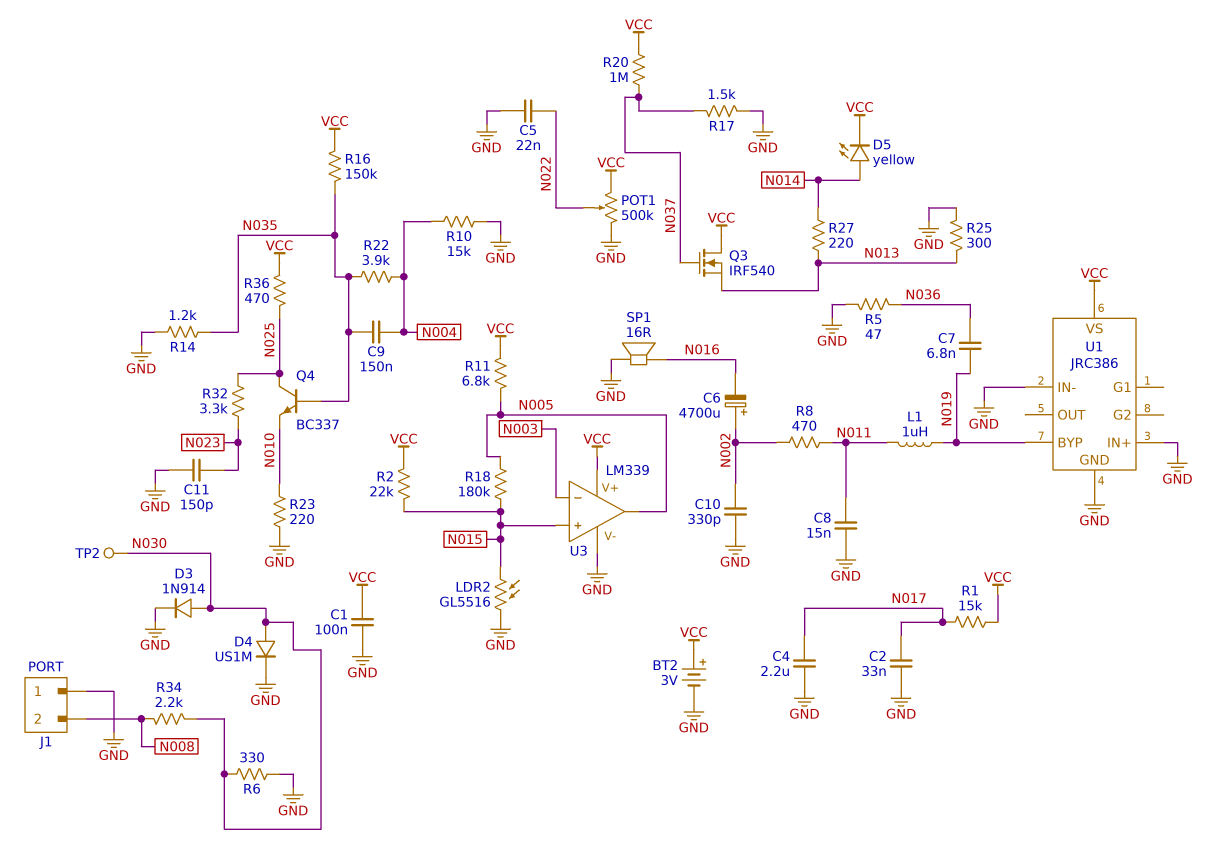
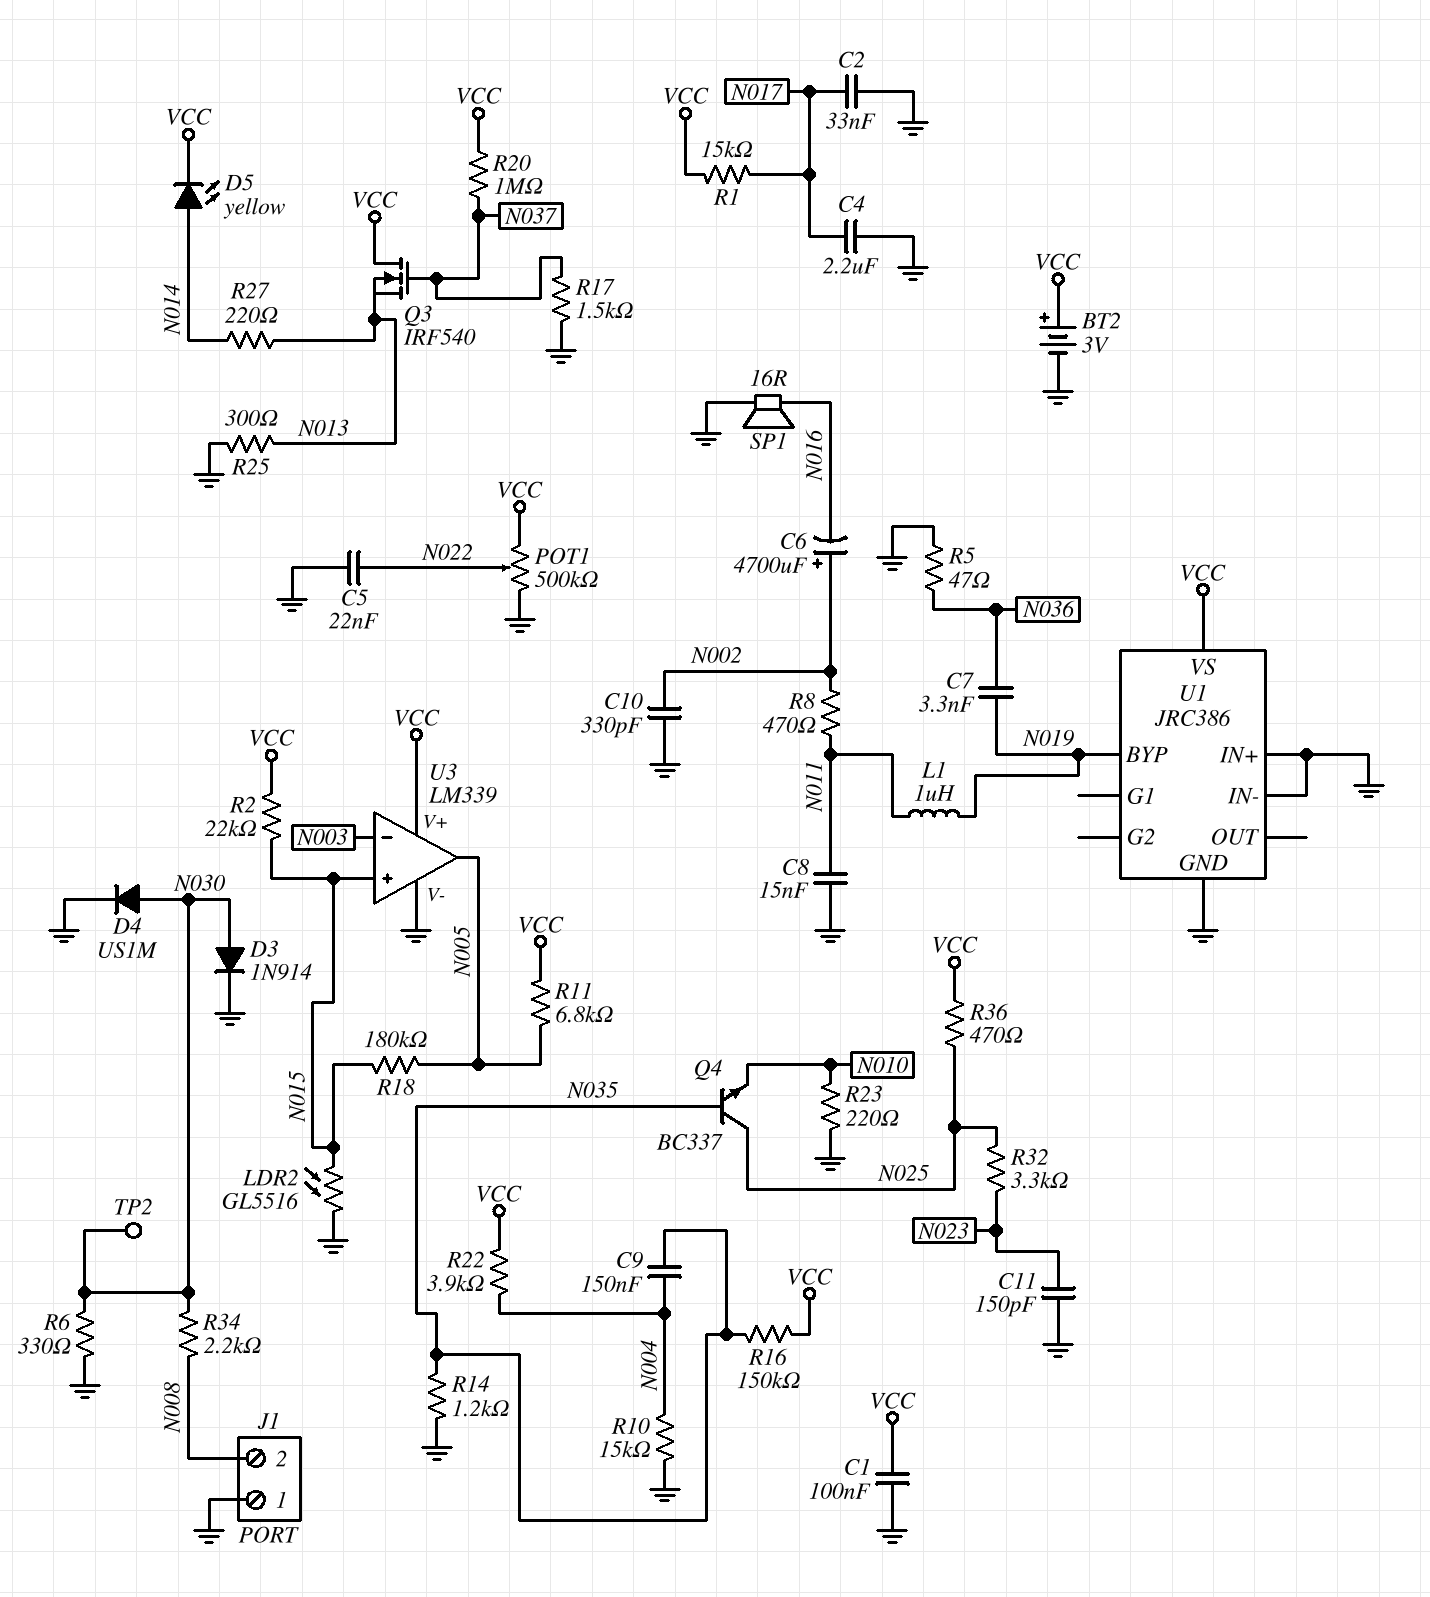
C7: 6.8nF (N019, N036) -> 3.3nF (N019, N036)
R22: 3.9k (N004, N035) -> 3.9k (N004, VCC)

